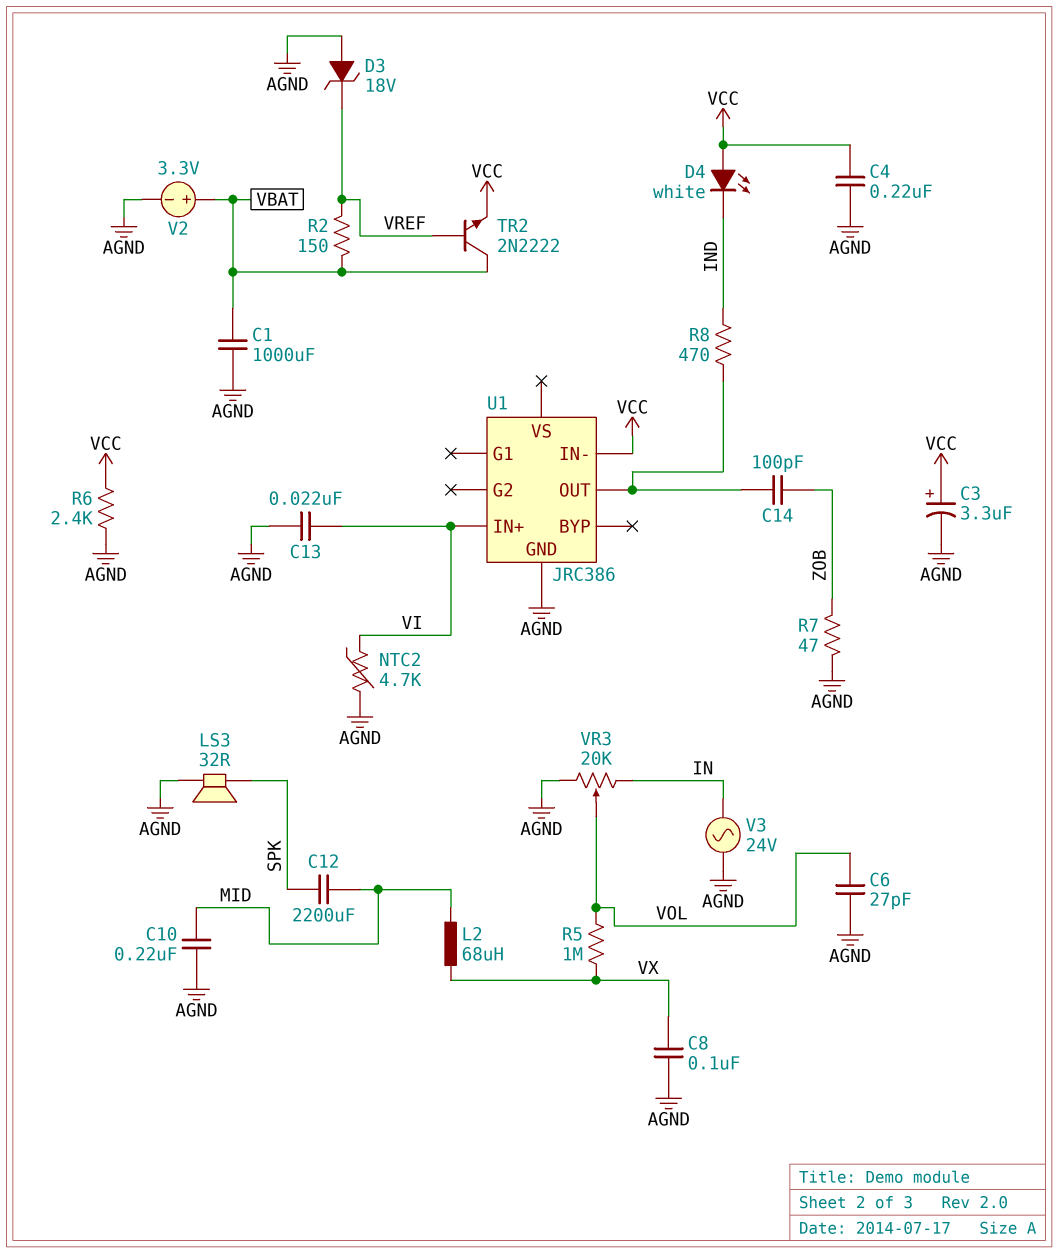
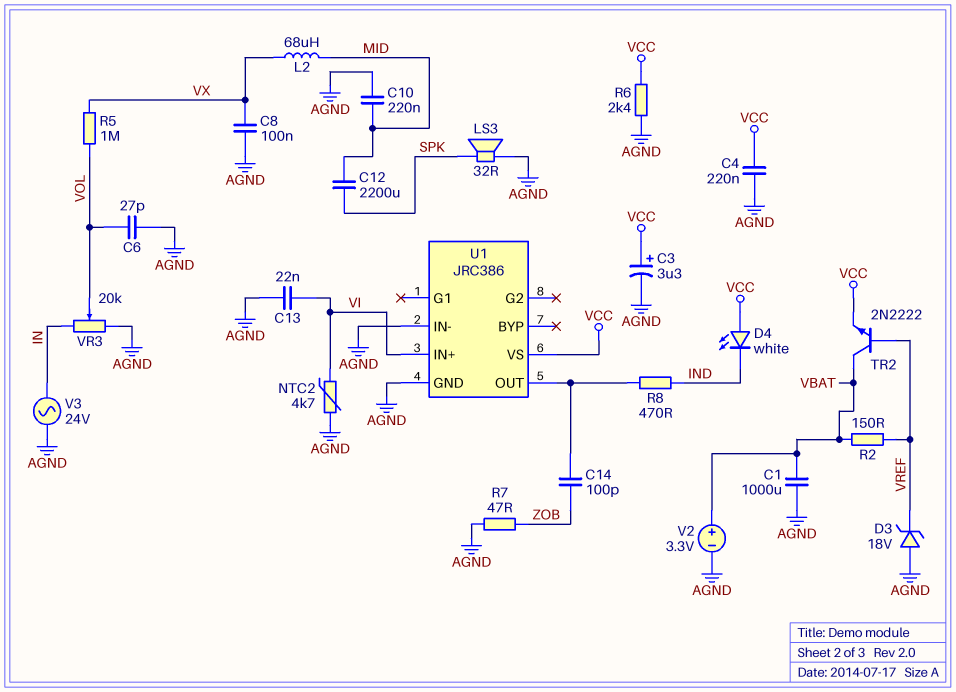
U1 pin IN-: VCC -> AGND
U1 pin VS: none -> VCC

